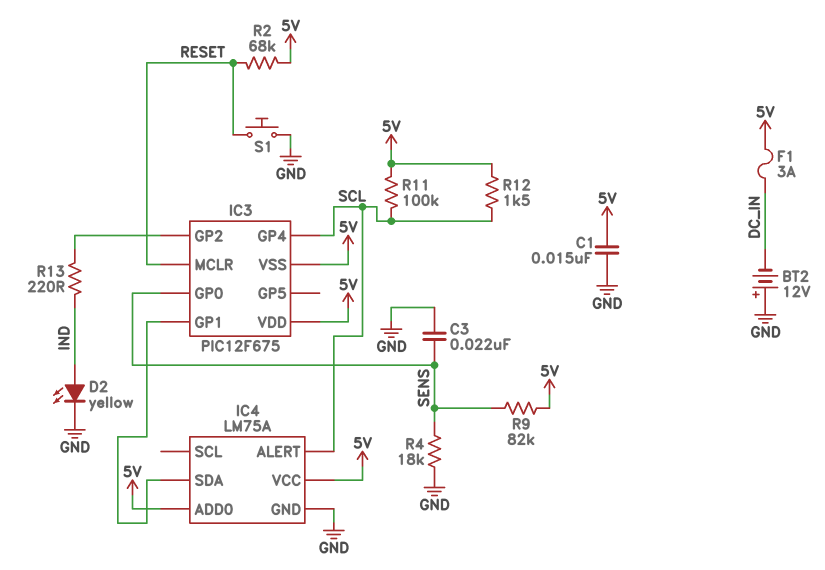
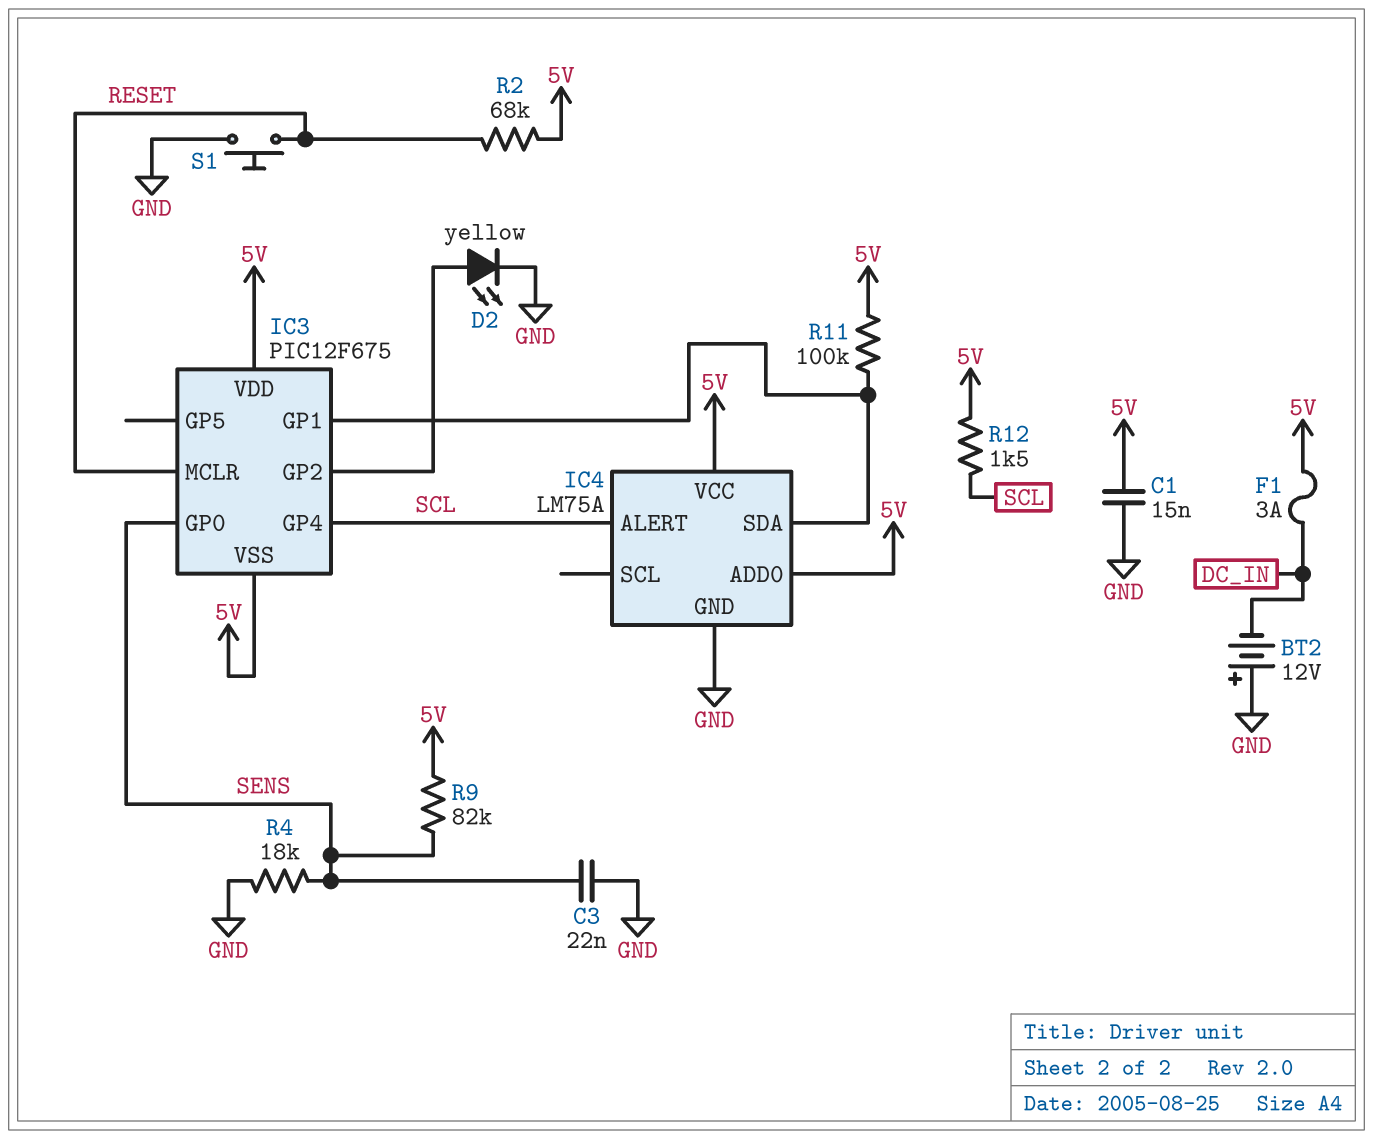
D2: LED yellow (A IND, K GND) -> LED yellow (A IC3/GP2, K GND)
R11: 100k (5V, SCL) -> 100k (5V, IC3/GP1)
R13: 220 (IC3/GP2, IND) -> none

